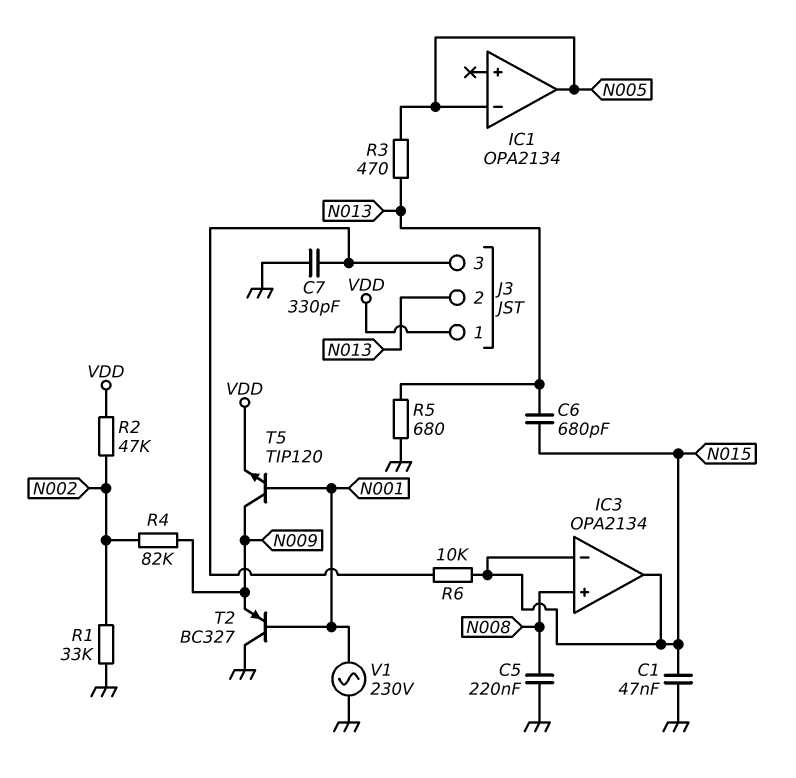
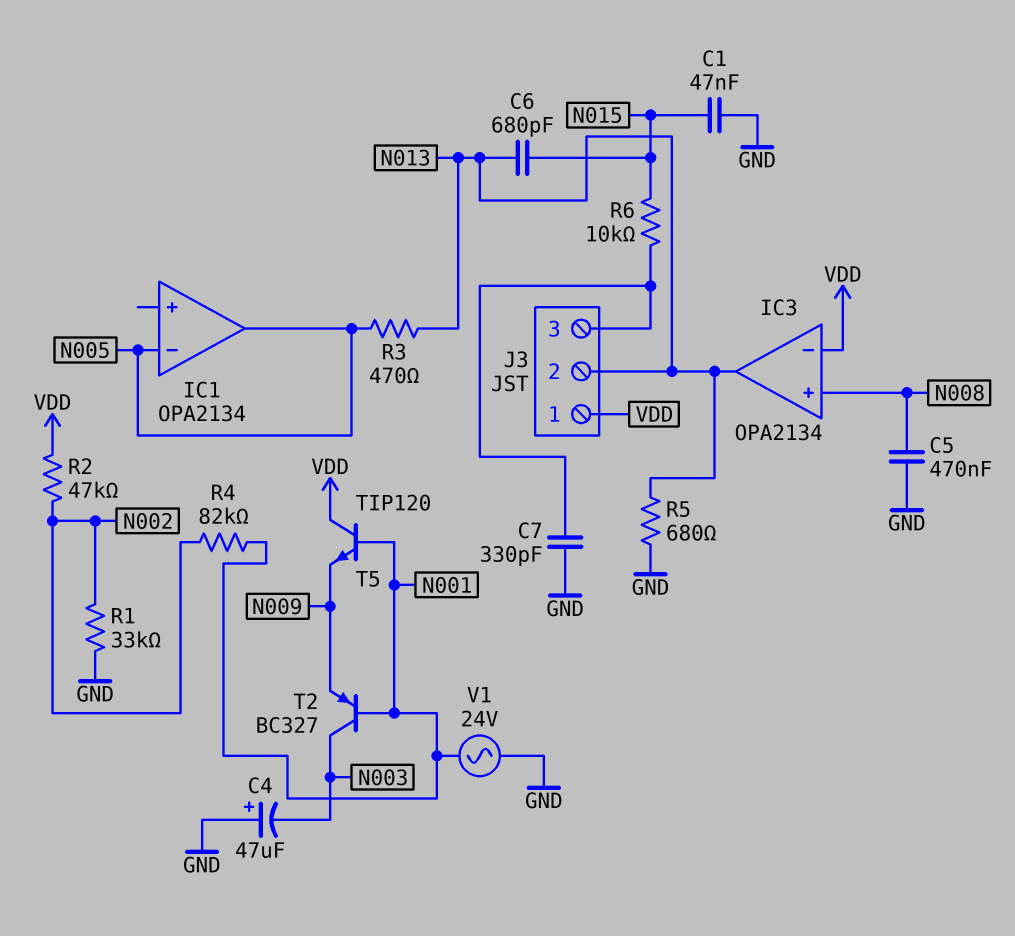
C4: none -> 47uF (plus GND, minus N003)
C5: 220nF (GND, N008) -> 470nF (GND, N008)
IC3 pin in-: N015 -> VDD
IC3 pin out: N015 -> N013
R4: 82k (N002, N009) -> 82k (N001, N002)
T2: PNP BC327 (B N001, C GND, E N009) -> PNP BC327 (B N001, C N003, E N009)
T5: NPN TIP120 (B N001, C N009, E VDD) -> NPN TIP120 (B N001, C VDD, E N009)
V1: AC 230V (GND, N001) -> AC 24V (GND, N001)

